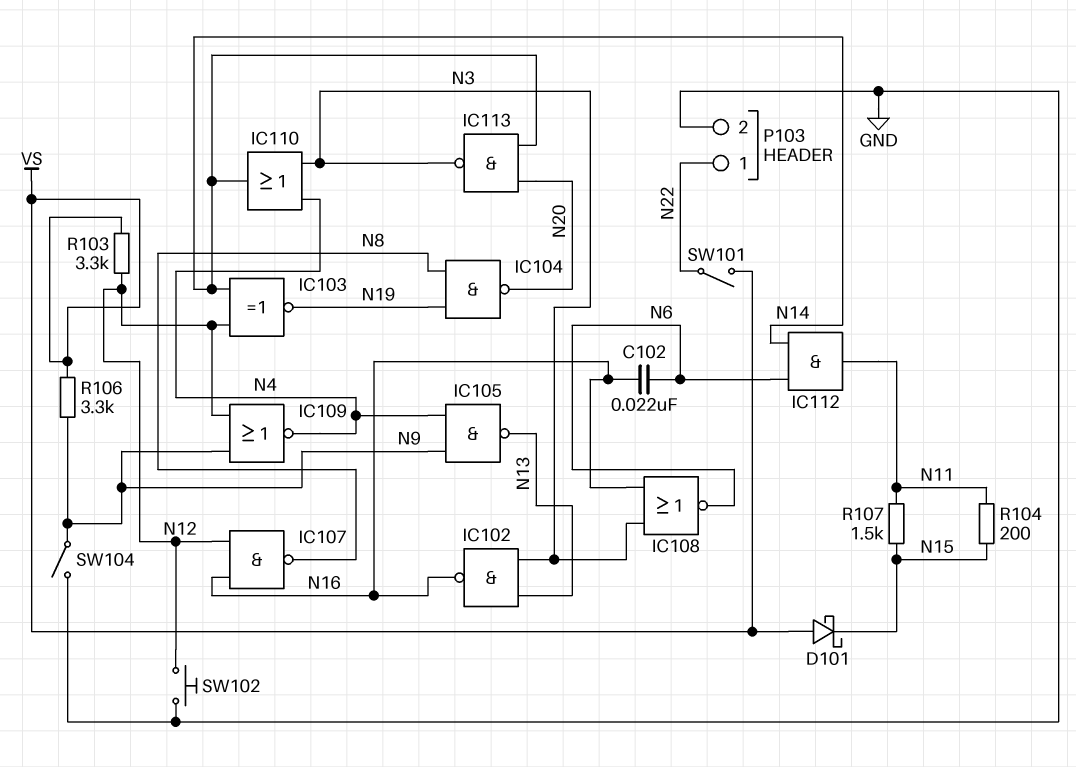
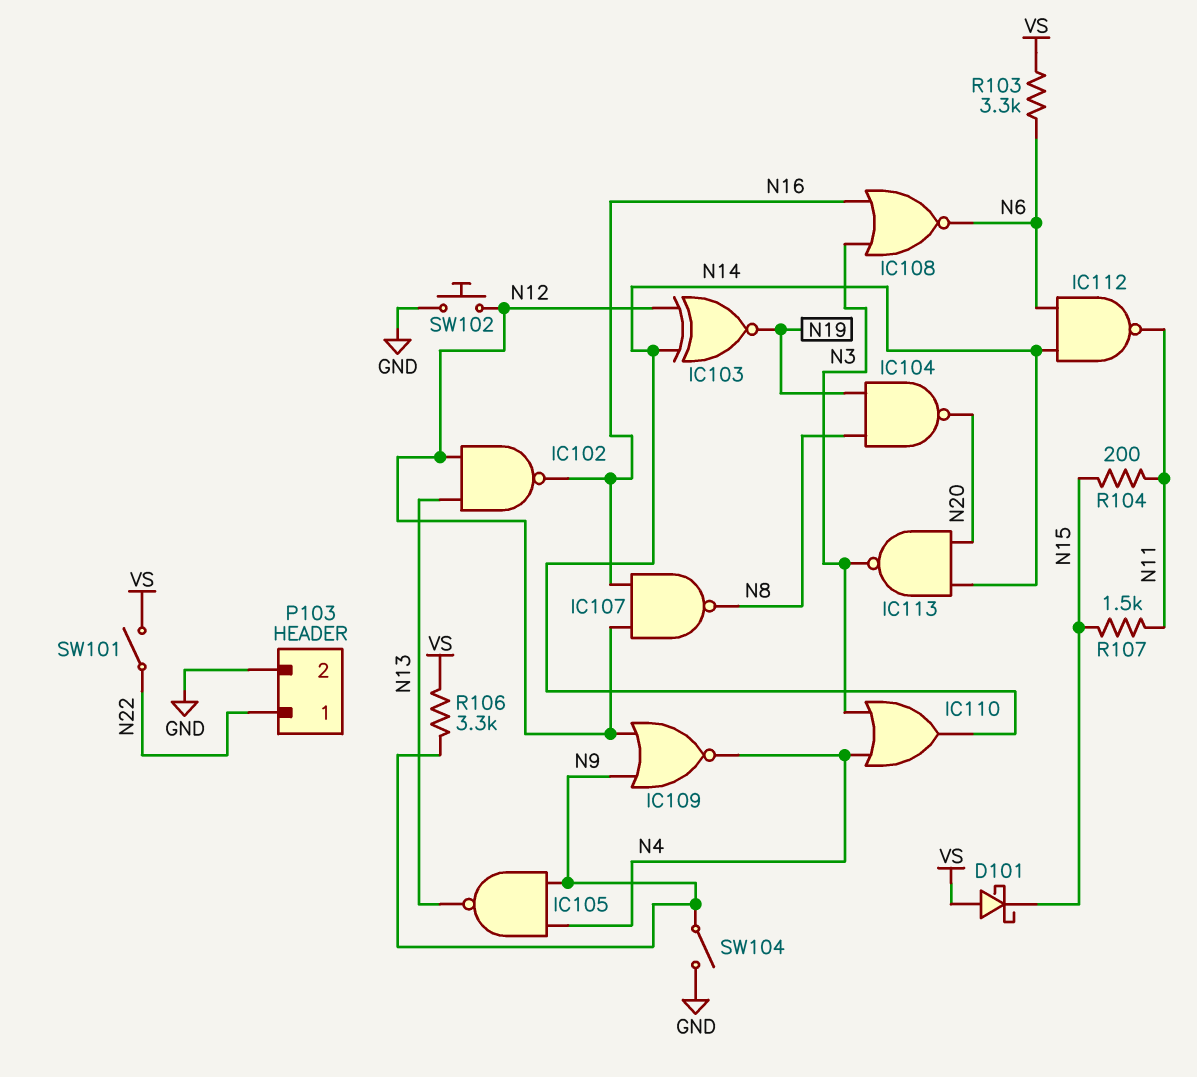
C102: 22nF (N6, N16) -> none
IC102: NAND (in N3, in N13, out N16) -> NAND (in N12, in N13, out N16)
IC112: AND (in N6, in N14, out N11) -> NAND (in N6, in N14, out N11)
R103: 3.3k (N12, VS) -> 3.3k (N6, VS)

